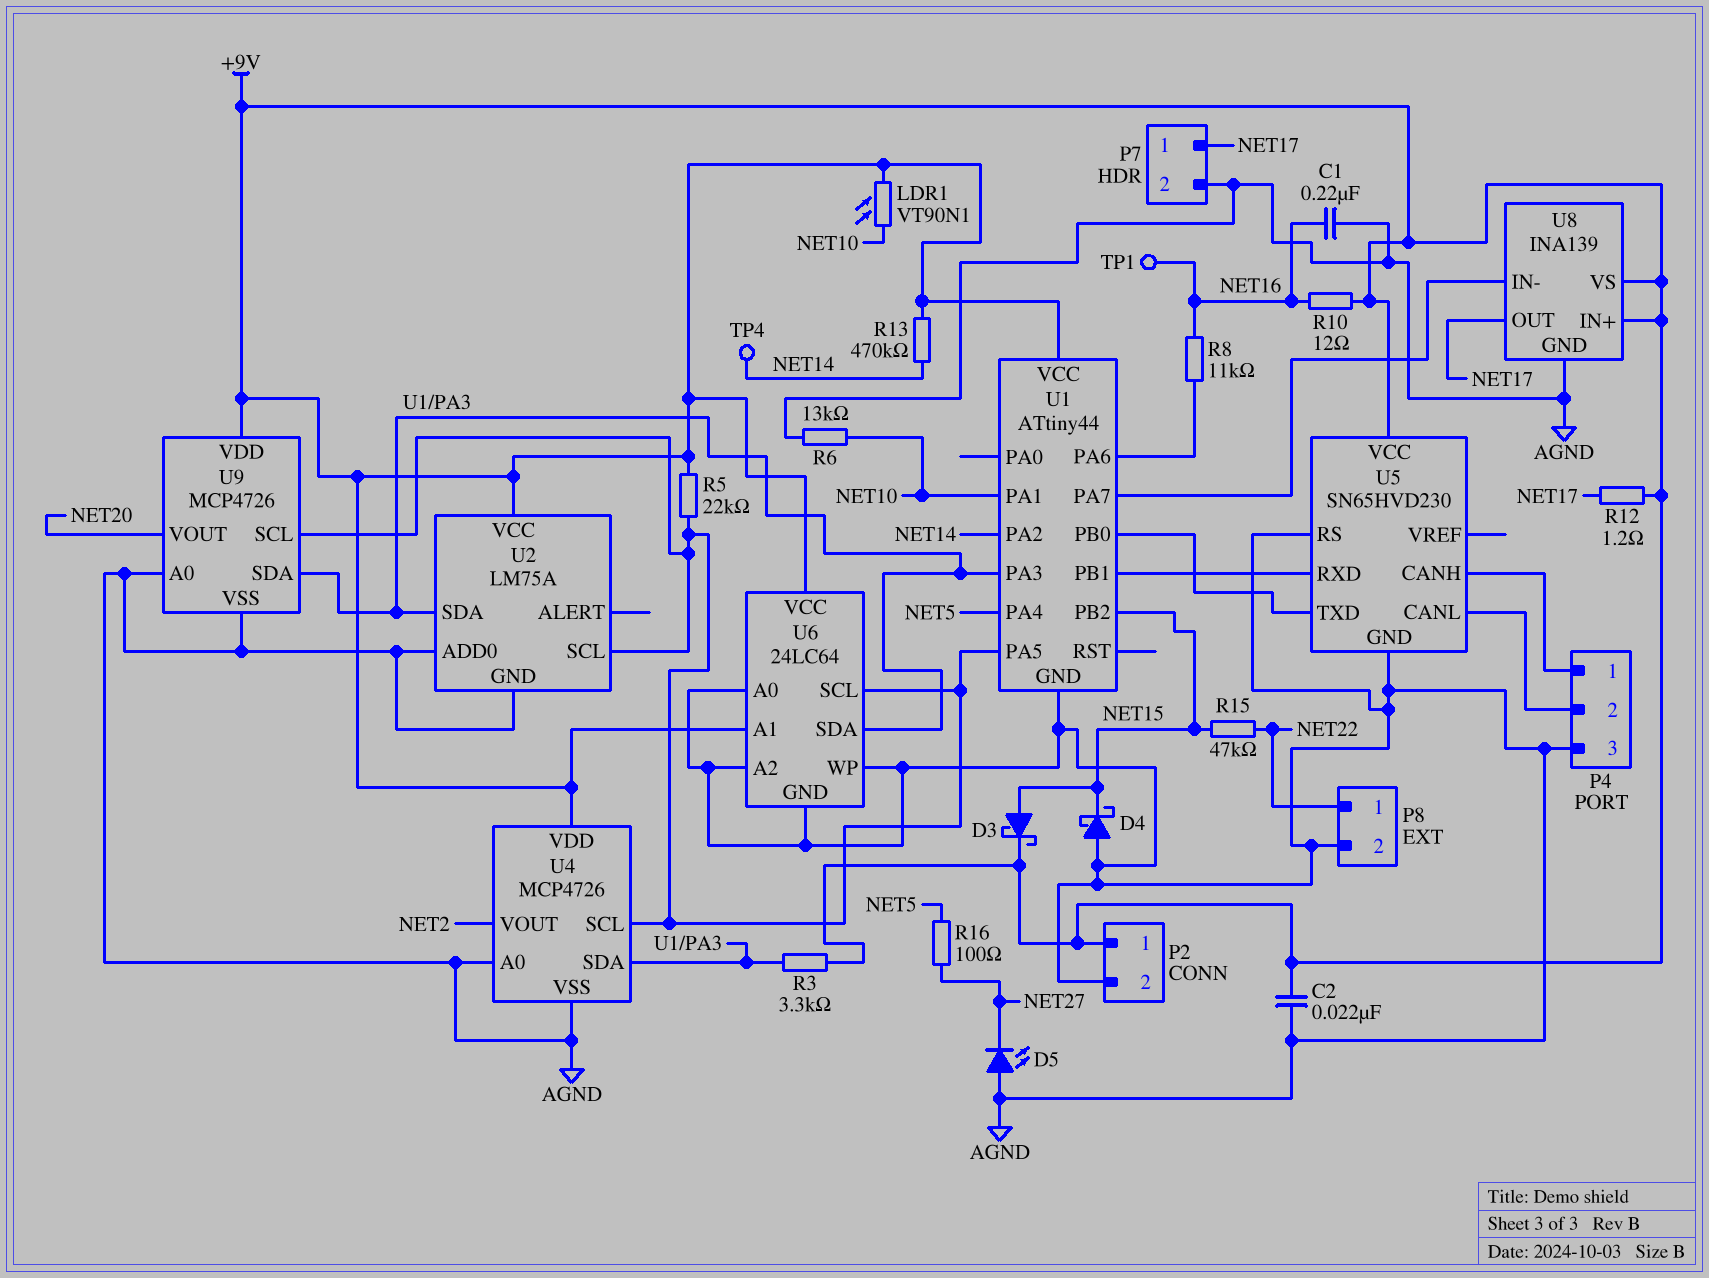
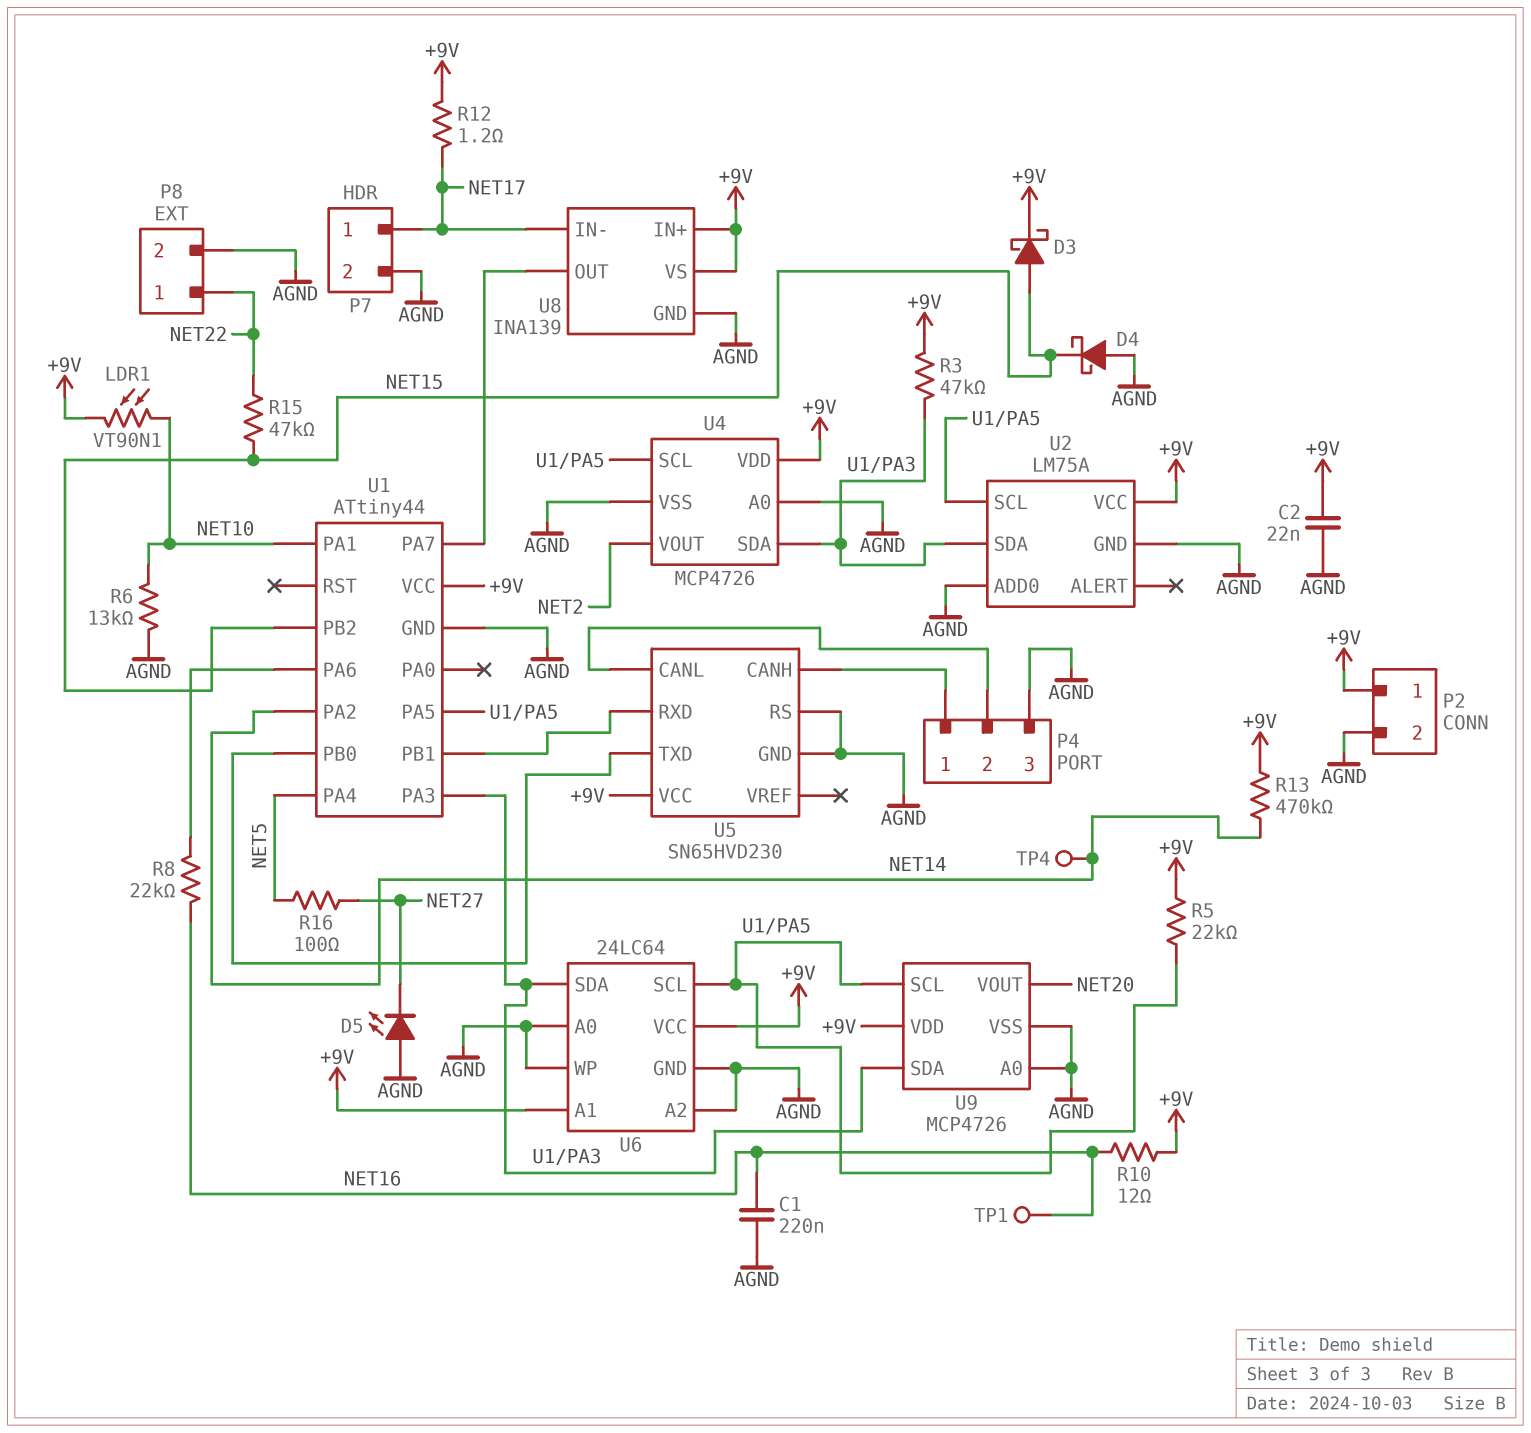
R3: 3.3k (+9V, U1/PA3) -> 47k (+9V, U1/PA3)
R8: 11k (NET16, U1/PA6) -> 22k (NET16, U1/PA6)
U8 pin IN-: U1/PA7 -> NET17
U8 pin OUT: NET17 -> U1/PA7

